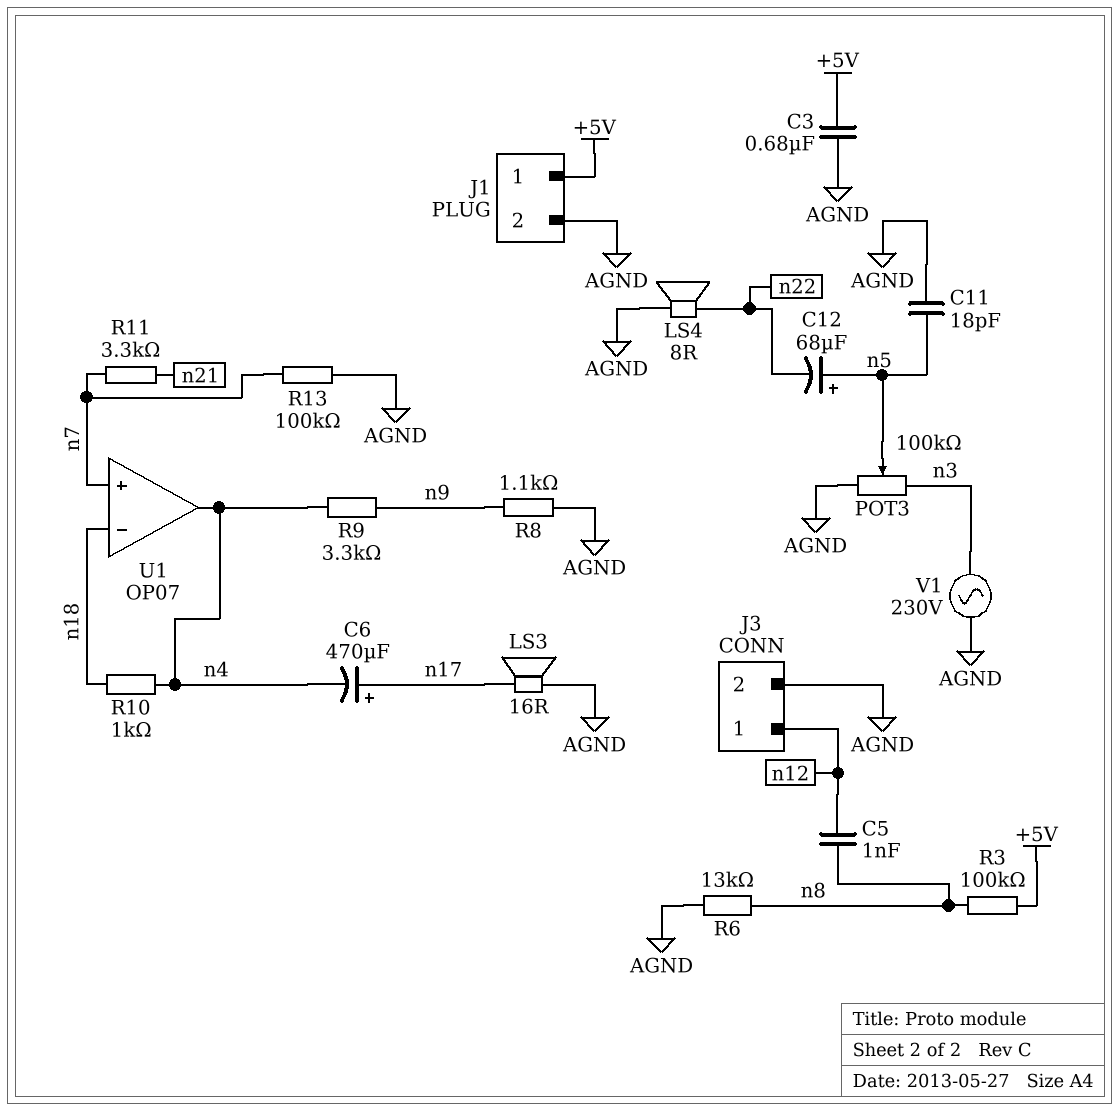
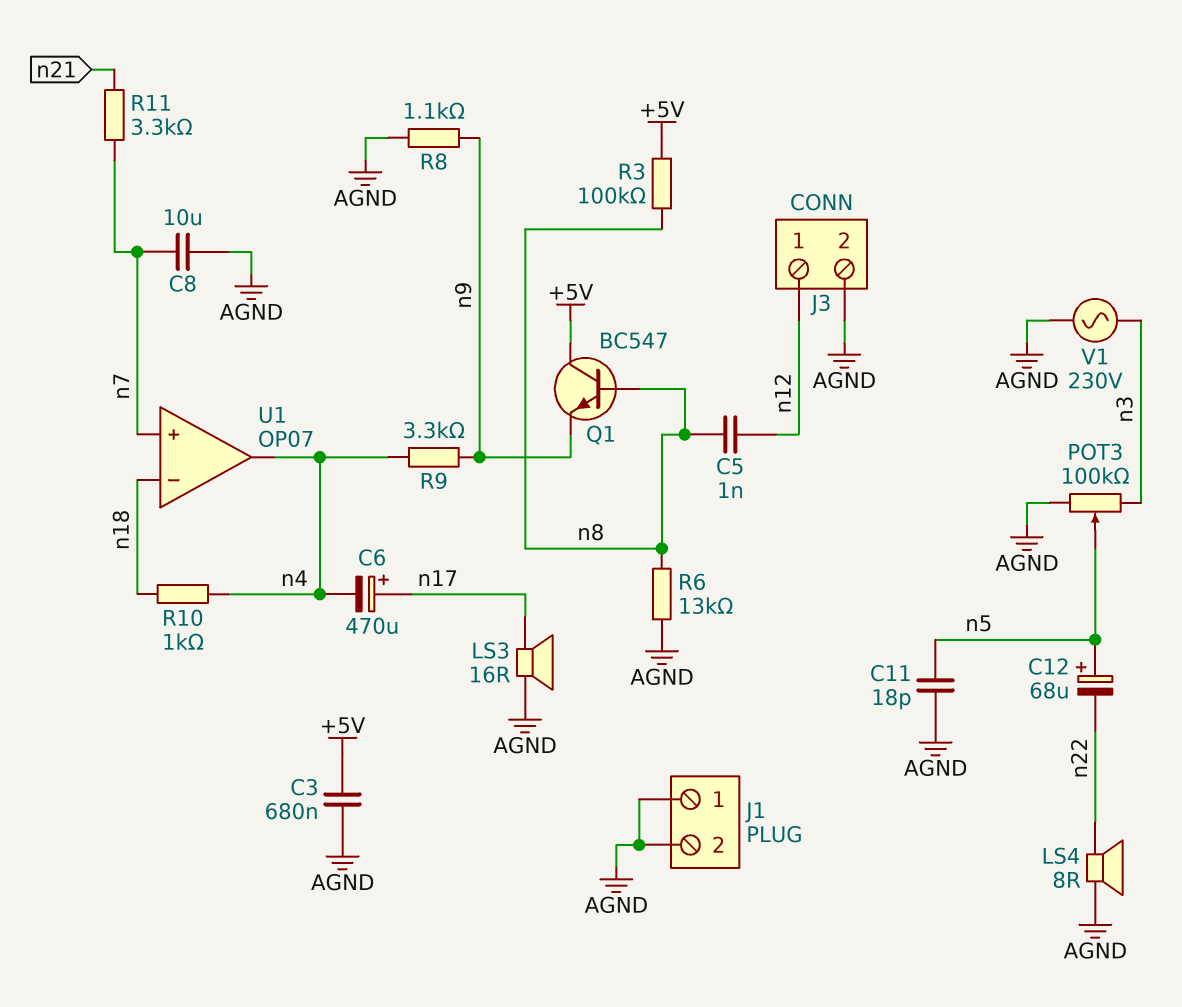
C8: none -> 10uF (AGND, n7)
J1 pin 1: +5V -> AGND
Q1: none -> NPN BC547 (B n8, C +5V, E n9)
R13: 100k (AGND, n7) -> none

